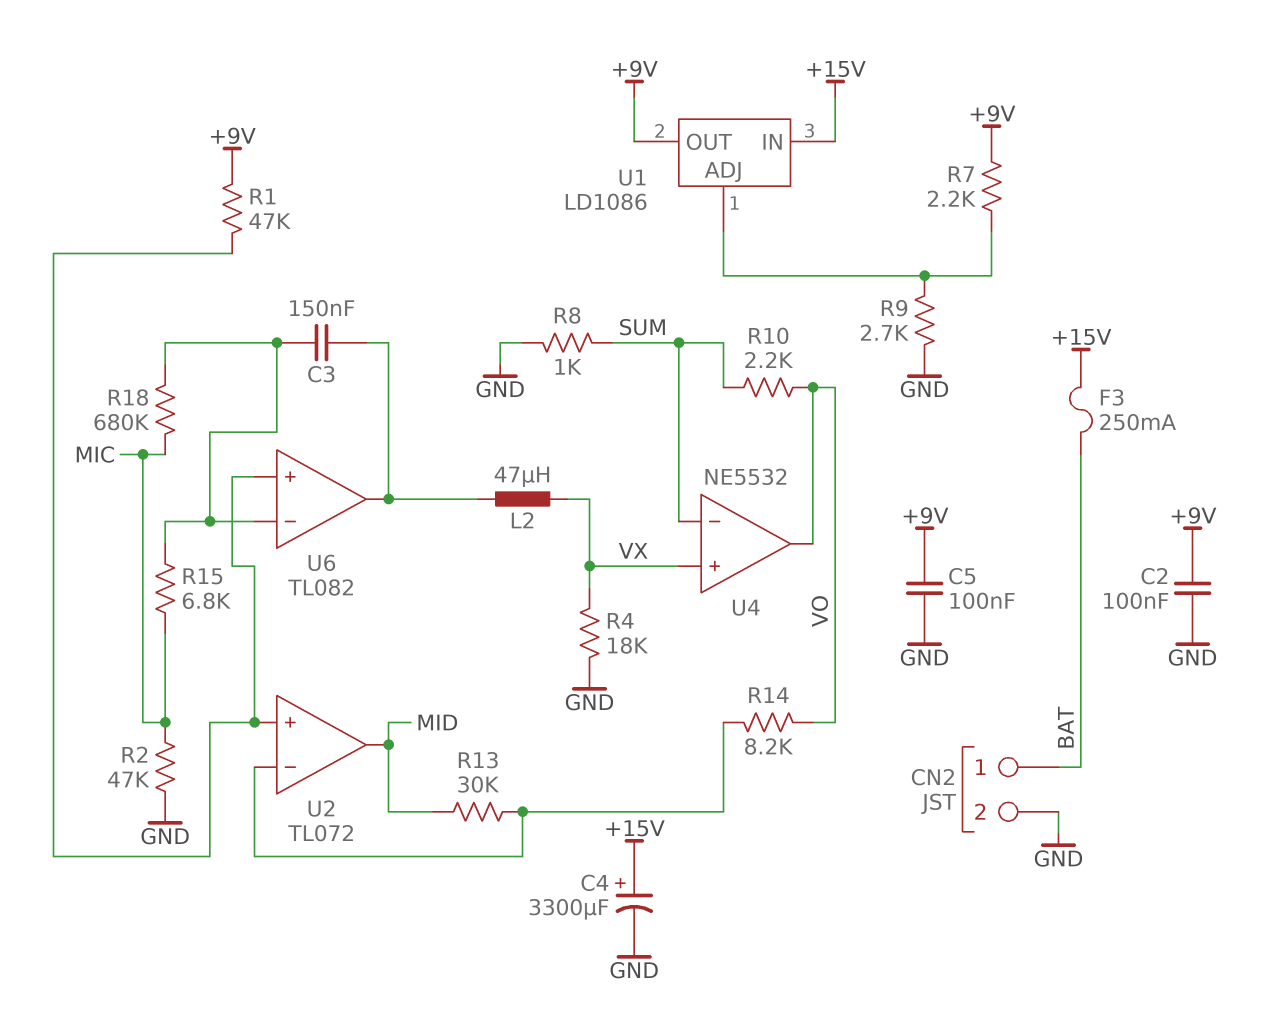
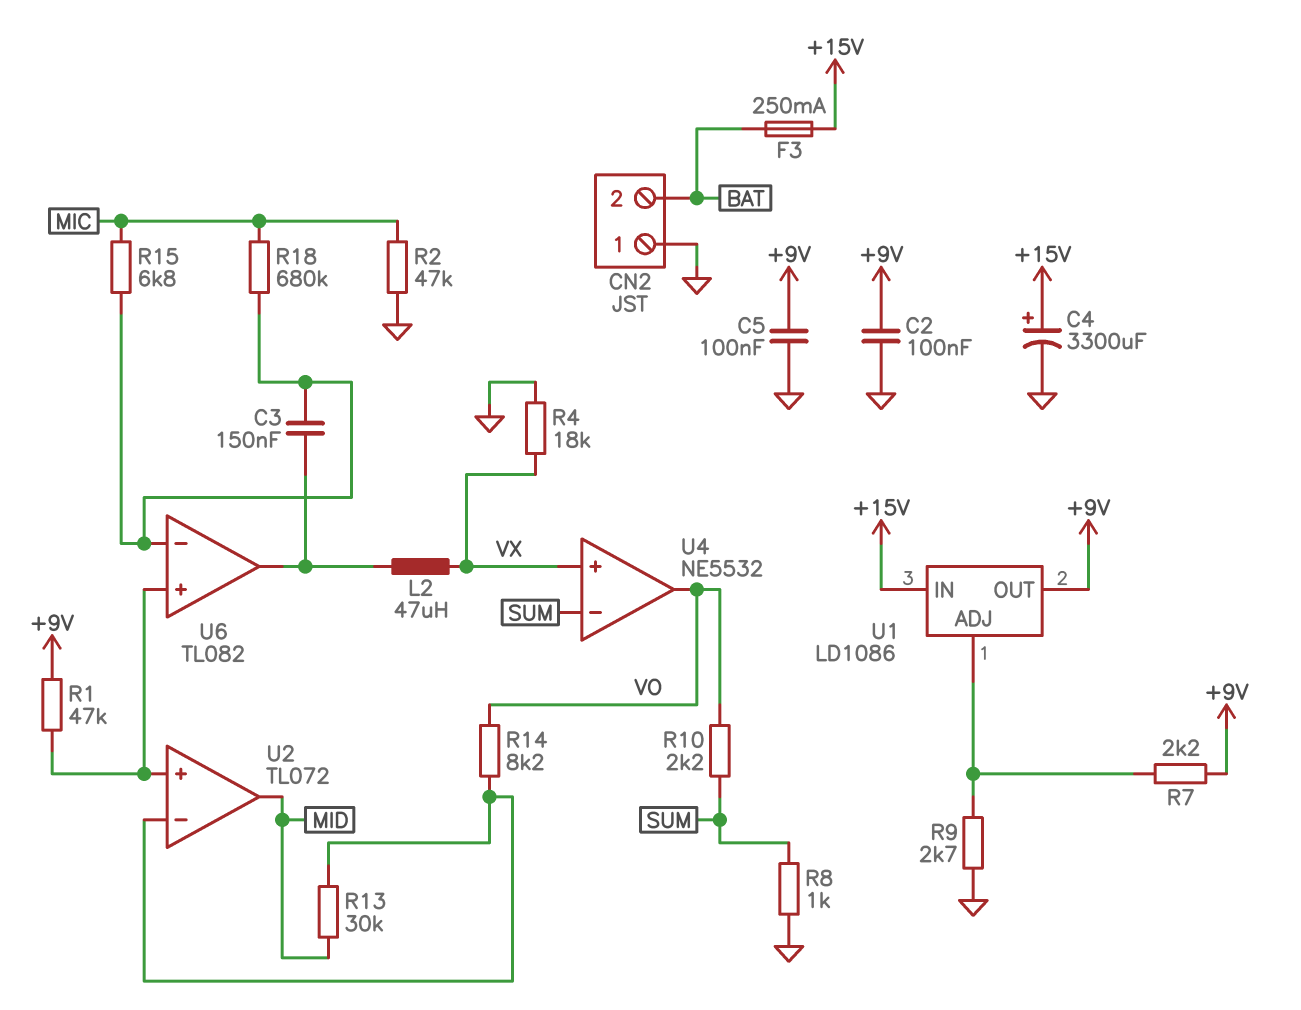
CN2 pin 1: BAT -> GND
CN2 pin 2: GND -> BAT

